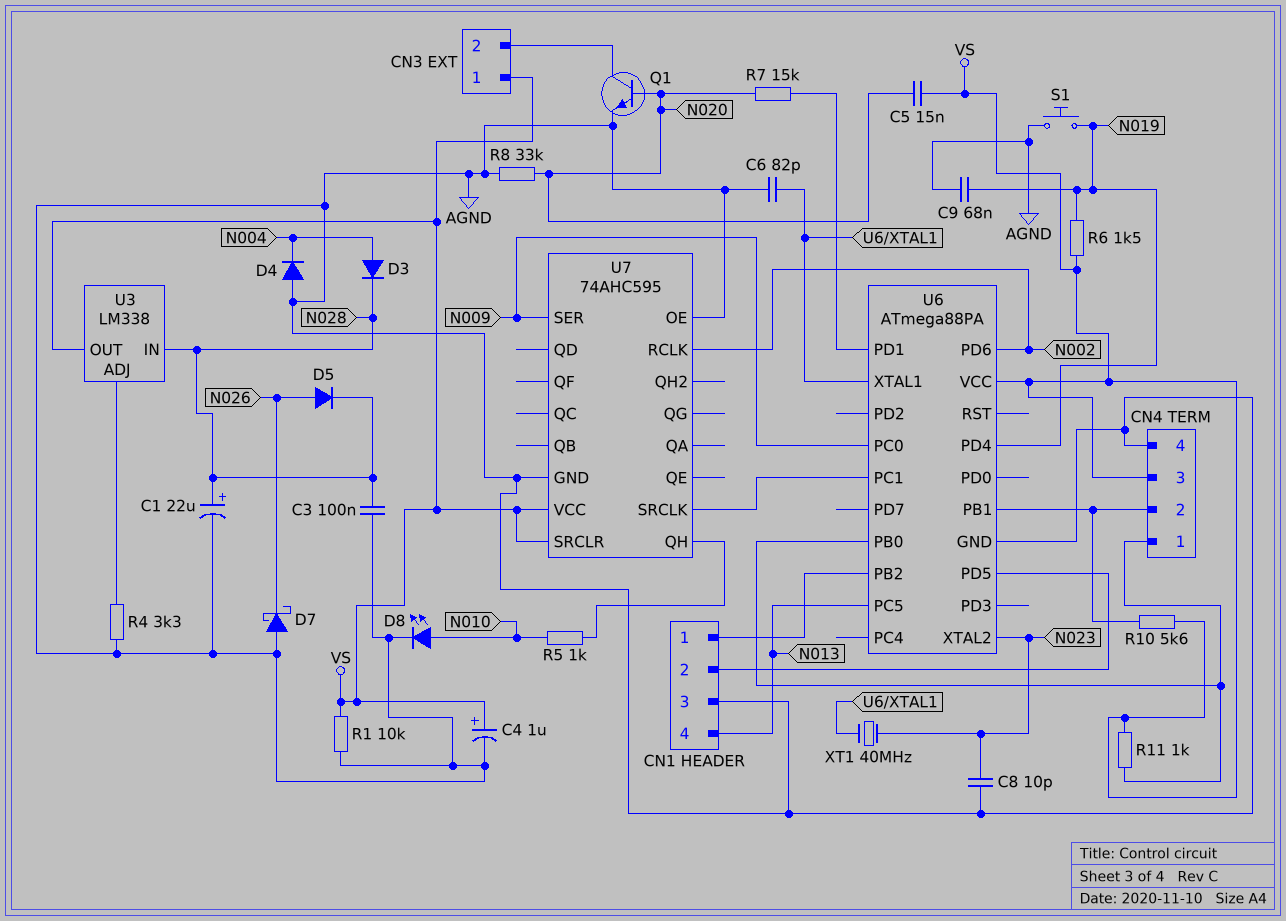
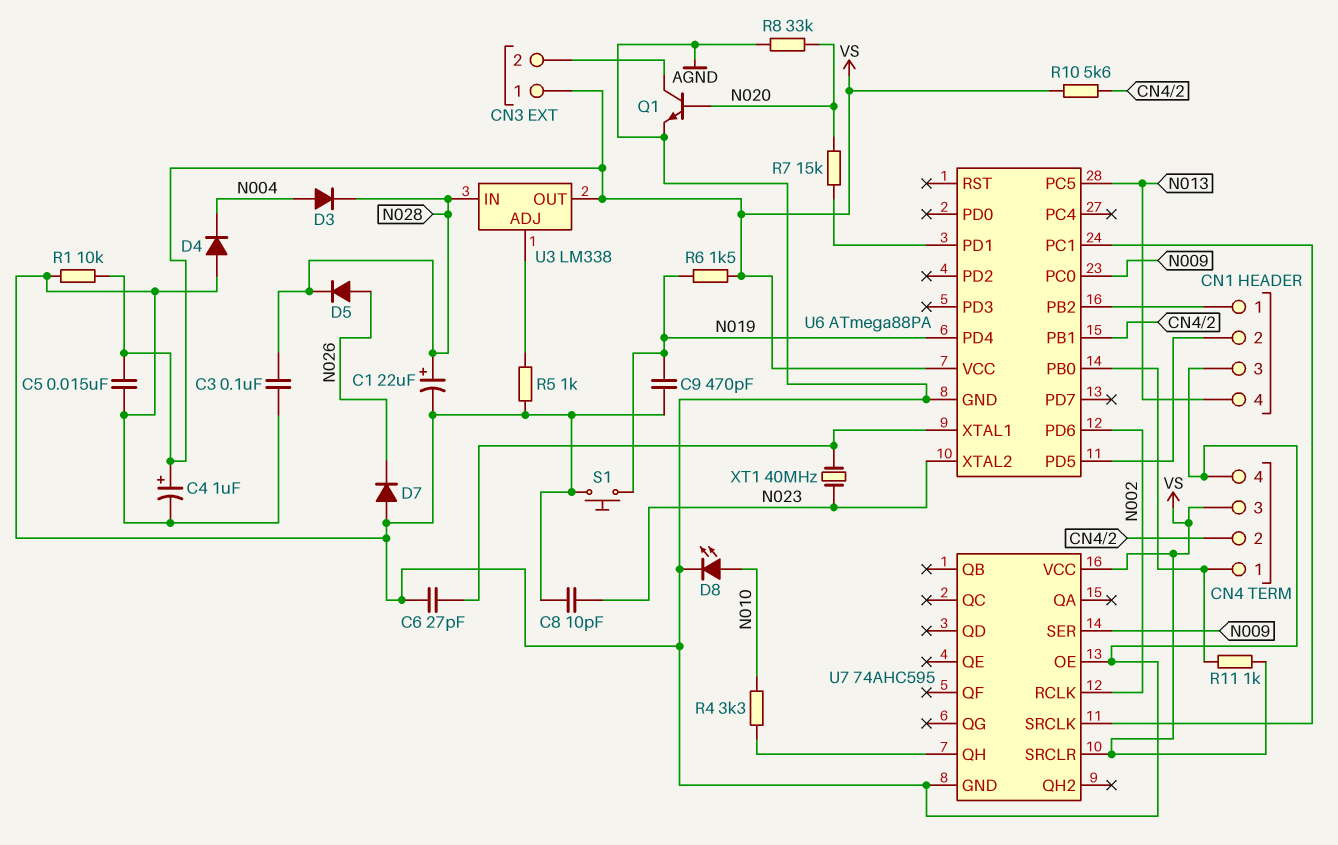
C5: 15nF (N020, VS) -> 15nF (AGND, VS)
C6: 82pF (AGND, U6/XTAL1) -> 27pF (AGND, U6/XTAL1)
C9: 68nF (AGND, N019) -> 470pF (AGND, N019)
D7: schottky (A AGND, K N026) -> diode (A AGND, K N026)
R4: 3.3k (AGND, U3/ADJ) -> 3.3k (N010, U7/QH)
R5: 1k (N010, U7/QH) -> 1k (AGND, U3/ADJ)

